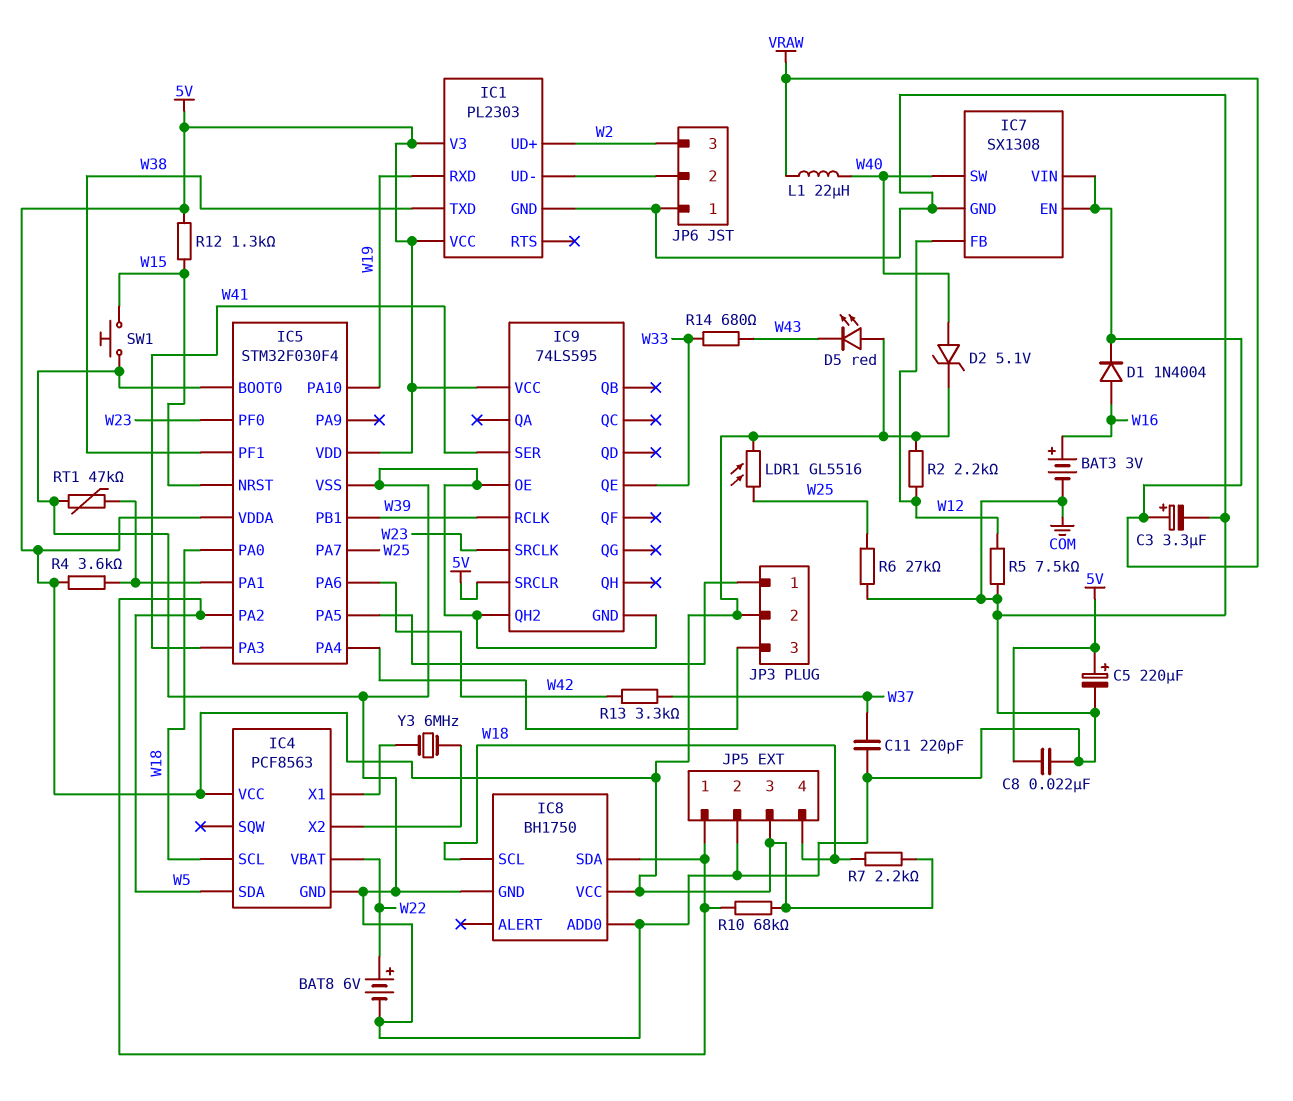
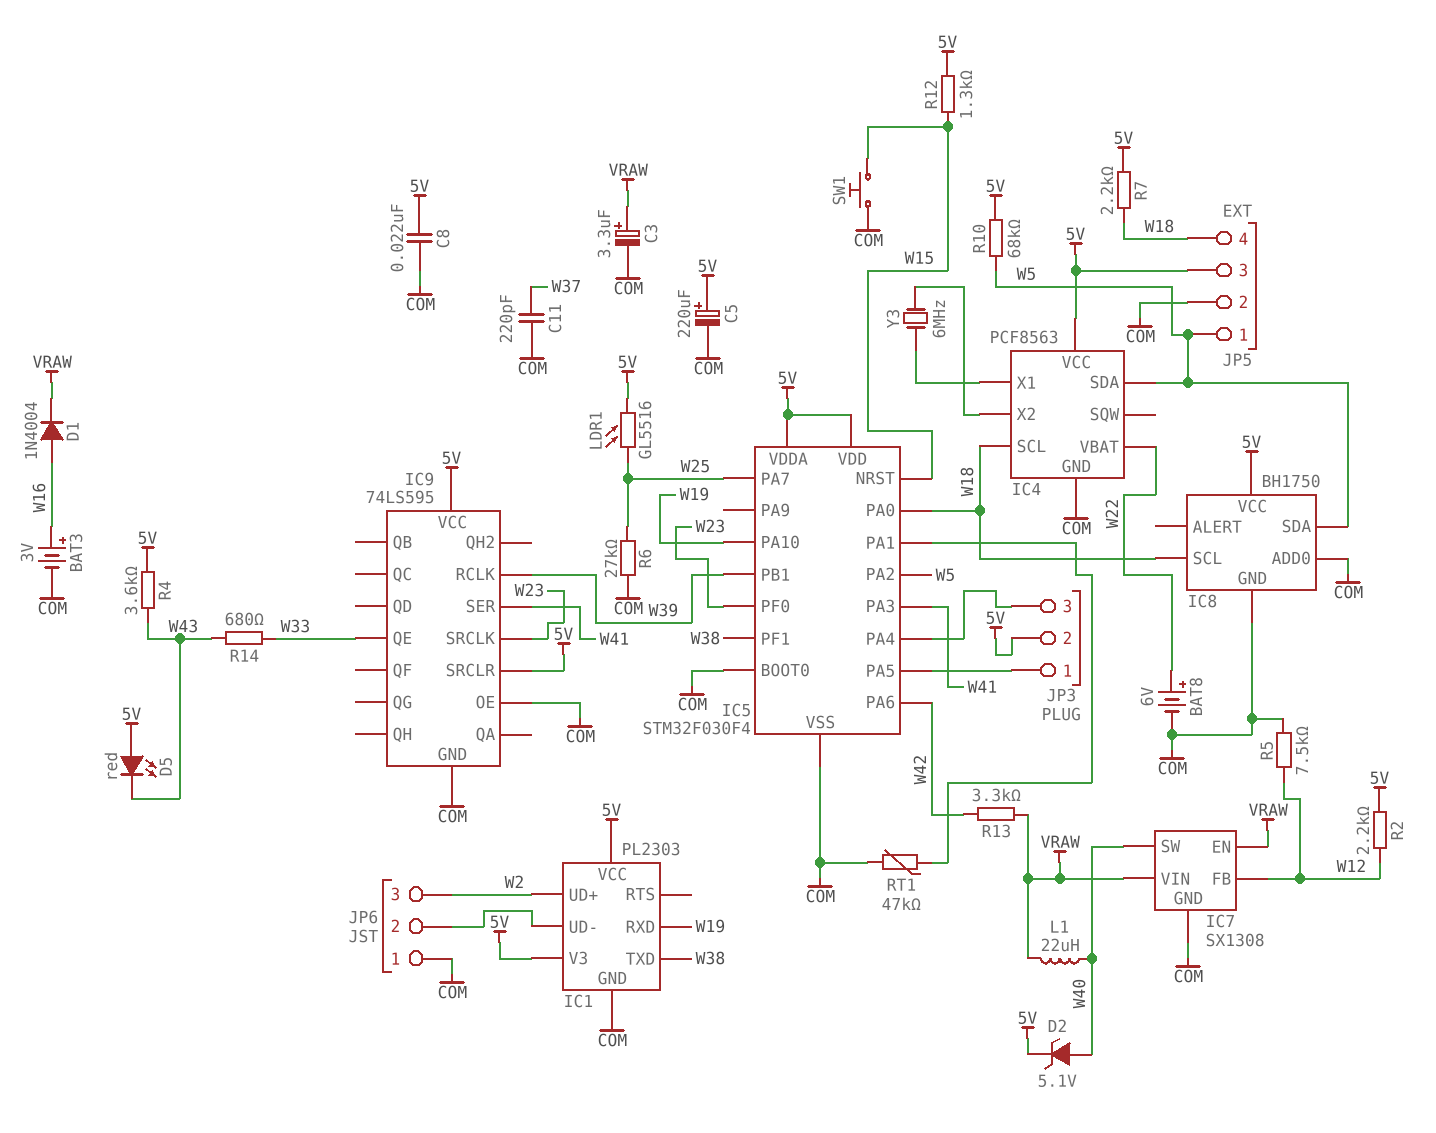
IC9 pin QH2: COM -> none
R4: 3.6k (5V, IC5/PA1) -> 3.6k (5V, W43)
R13: 3.3k (W37, W42) -> 3.3k (VRAW, W42)

